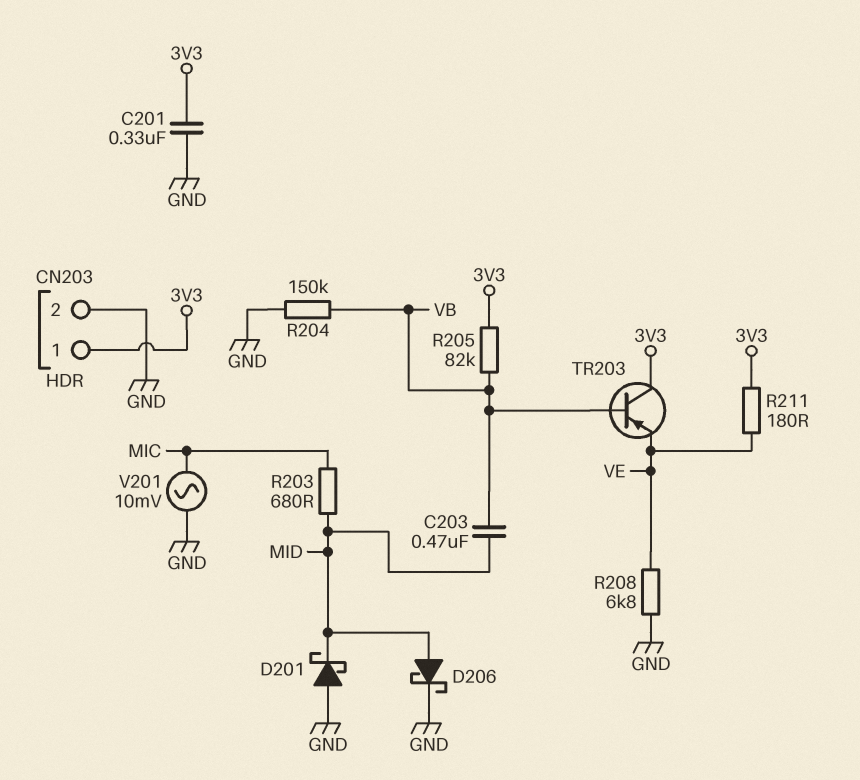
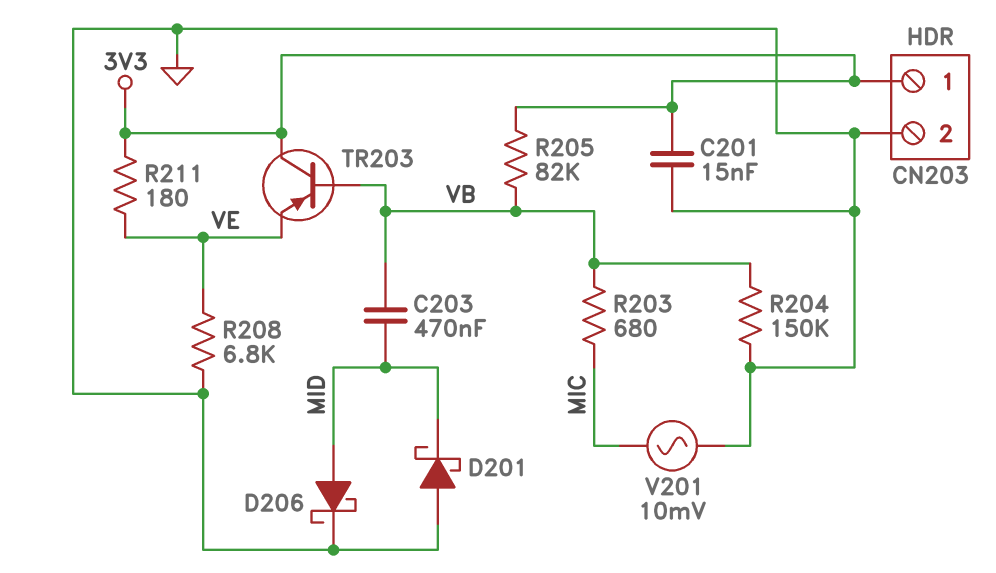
C201: 330nF (3V3, GND) -> 15nF (3V3, GND)
R203: 680 (MIC, MID) -> 680 (MIC, VB)

